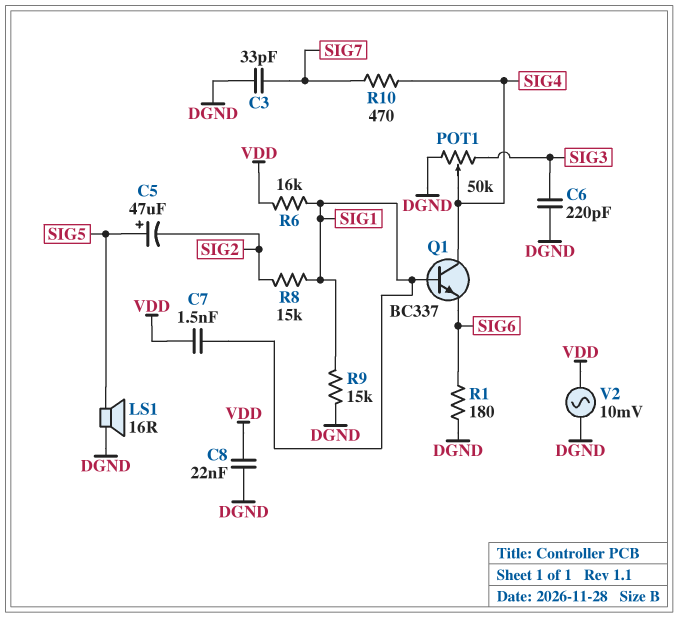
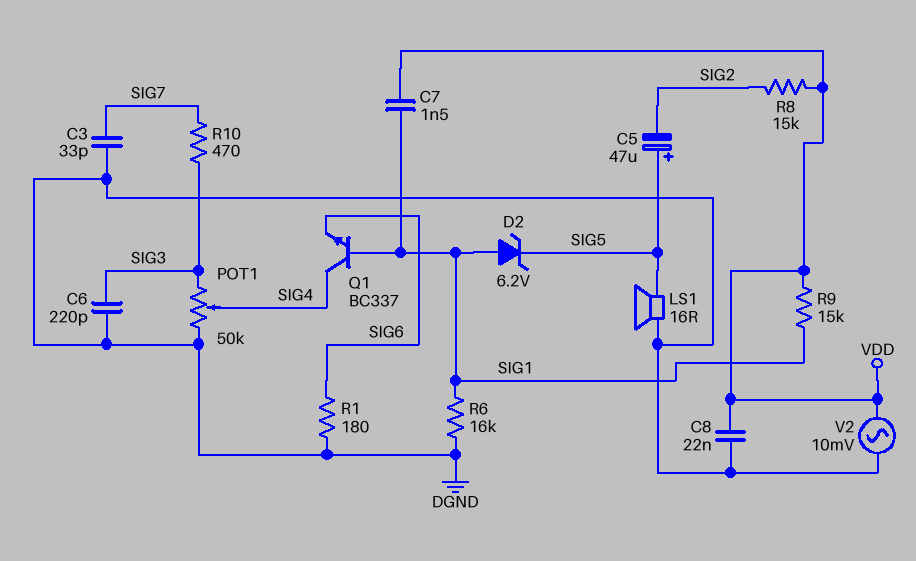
D2: none -> zener 6.2V (A SIG1, K SIG5)
R6: 16k (SIG1, VDD) -> 16k (DGND, SIG1)
R8: 15k (SIG1, SIG2) -> 15k (SIG2, VDD)
R9: 15k (DGND, SIG1) -> 15k (SIG1, VDD)
R10: 470 (SIG4, SIG7) -> 470 (SIG3, SIG7)

